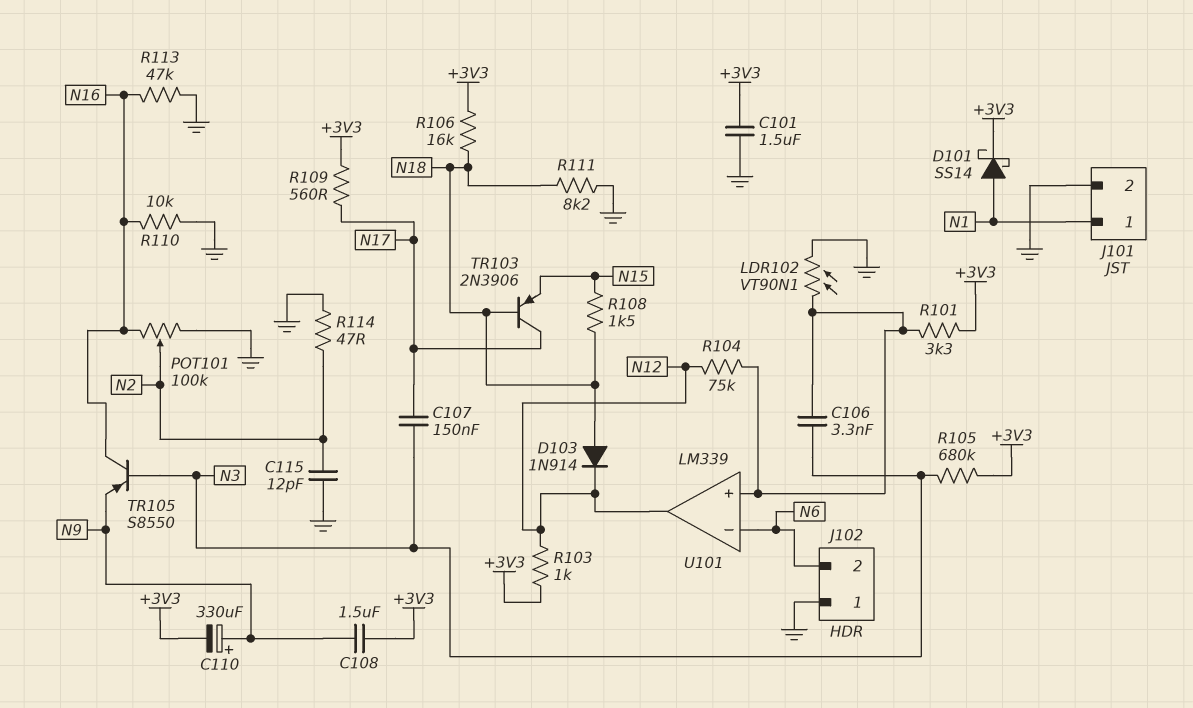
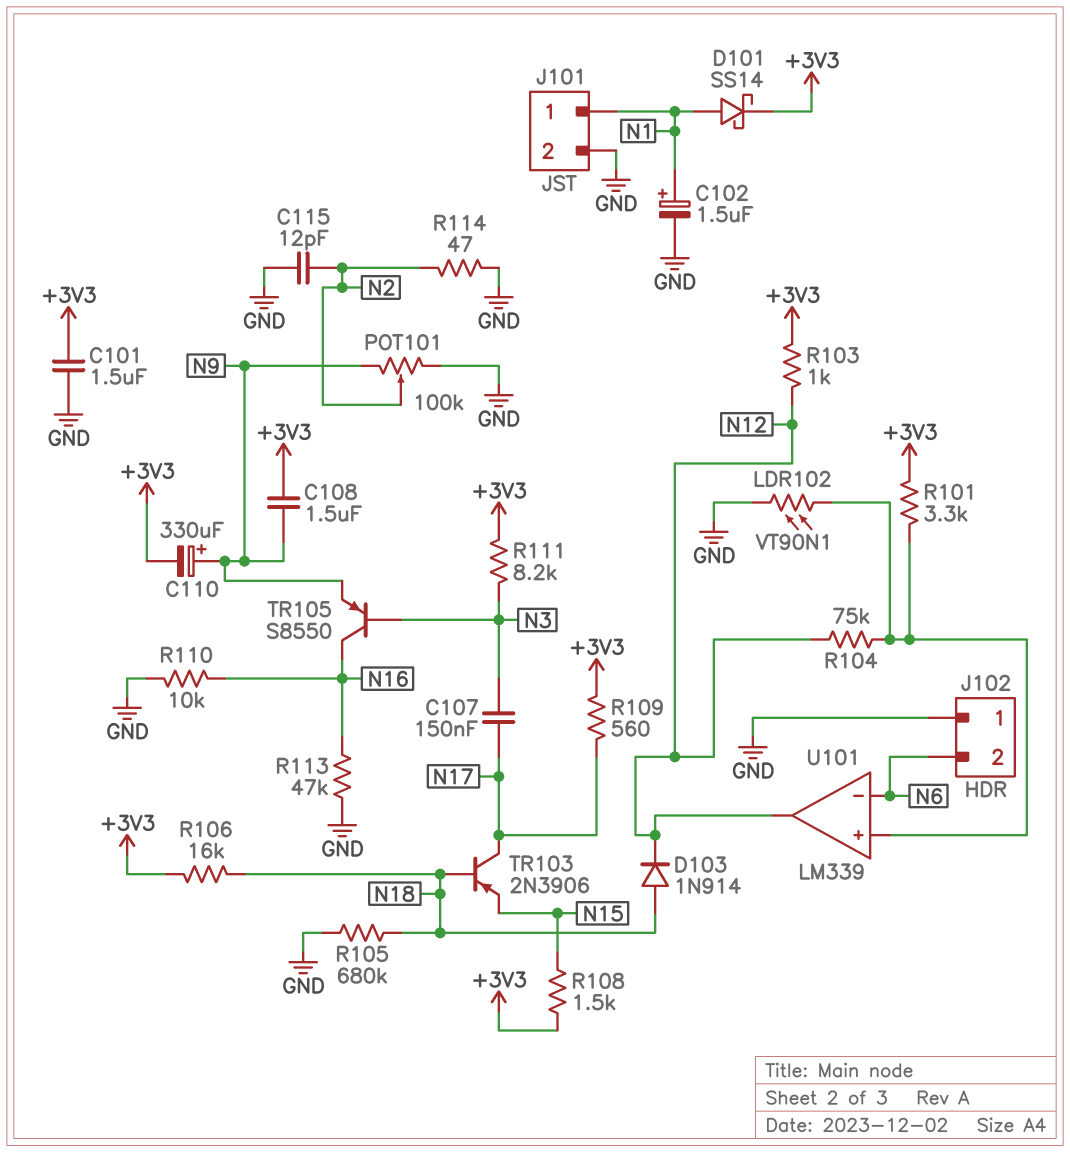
C102: none -> 1.5uF (plus N1, minus GND)
C106: 3.3nF (N3, U101/in+) -> none
POT101: 100k (GND, N16, wiper N2) -> 100k (GND, N9, wiper N2)
R105: 680k (+3V3, N3) -> 680k (GND, N18)
R108: 1.5k (N15, N18) -> 1.5k (+3V3, N15)
R111: 8.2k (GND, N18) -> 8.2k (+3V3, N3)

